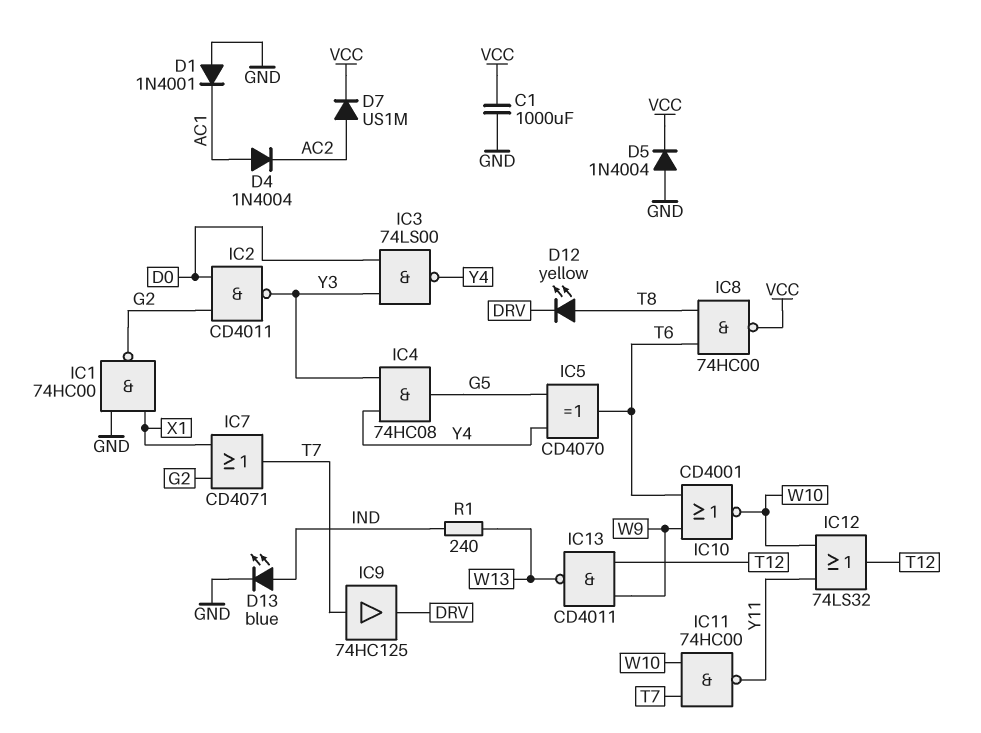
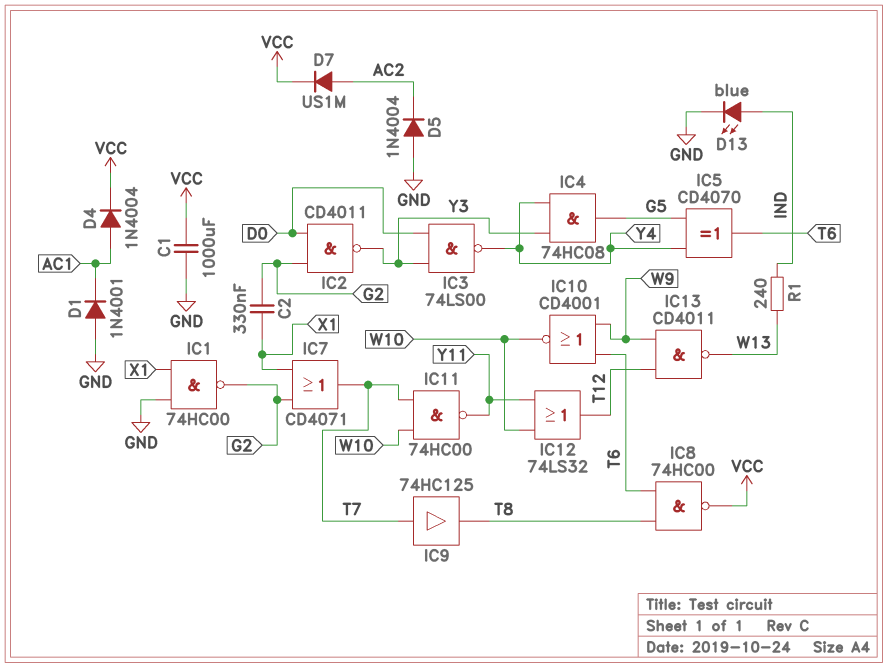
C2: none -> 330nF (G2, X1)
D4: diode 1N4004 (A AC1, K AC2) -> diode 1N4004 (A AC1, K VCC)
D5: diode 1N4004 (A GND, K VCC) -> diode 1N4004 (A GND, K AC2)
D12: LED yellow (A T8, K DRV) -> none
IC9: buffer 74HC125 (in T7, out DRV) -> buffer 74HC125 (in T7, out T8)

